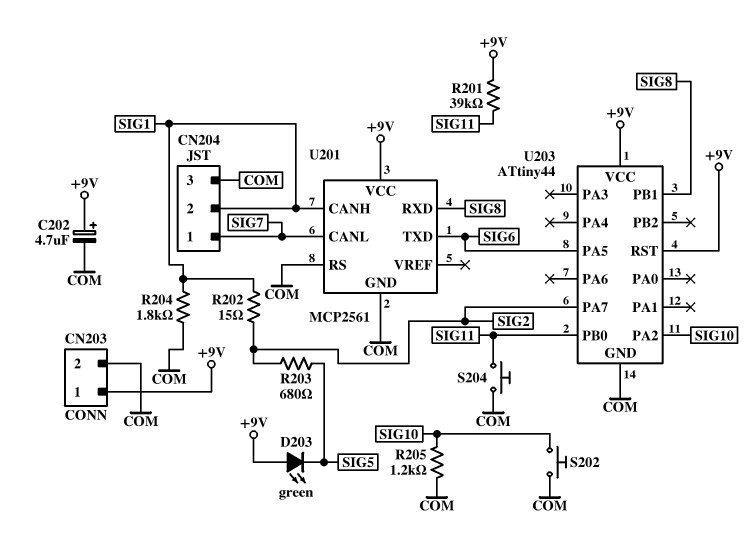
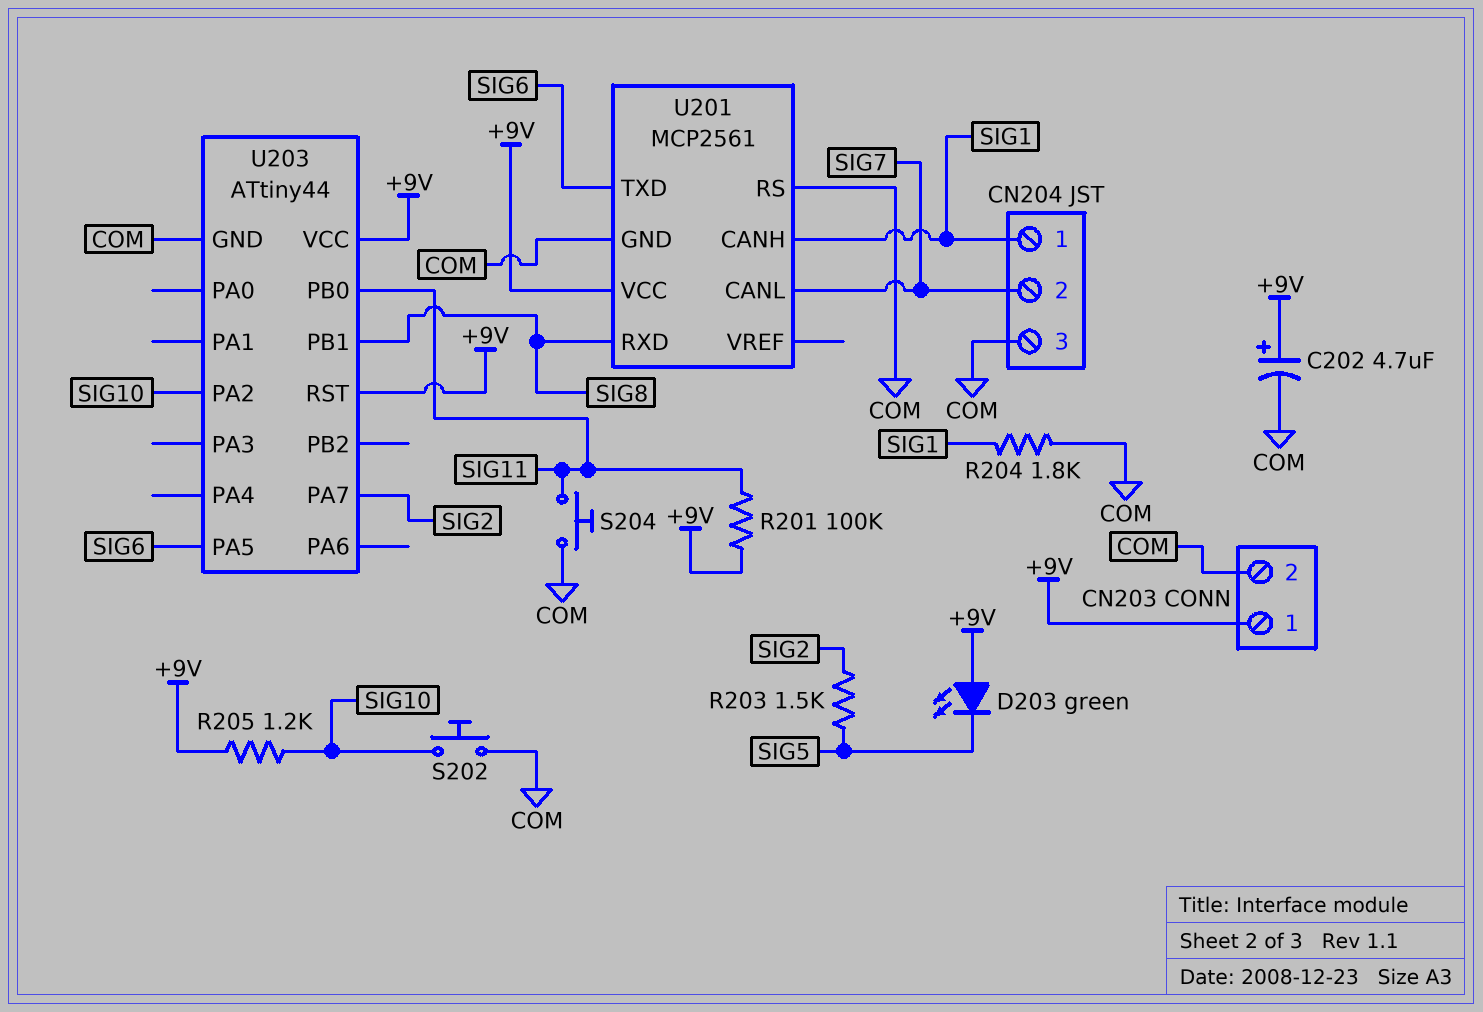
CN204 pin 1: SIG7 -> SIG1
CN204 pin 2: SIG1 -> SIG7
R201: 39k (+9V, SIG11) -> 100k (+9V, SIG11)
R202: 15 (SIG1, SIG2) -> none
R203: 680 (SIG2, SIG5) -> 1.5k (SIG2, SIG5)
R205: 1.2k (COM, SIG10) -> 1.2k (+9V, SIG10)

